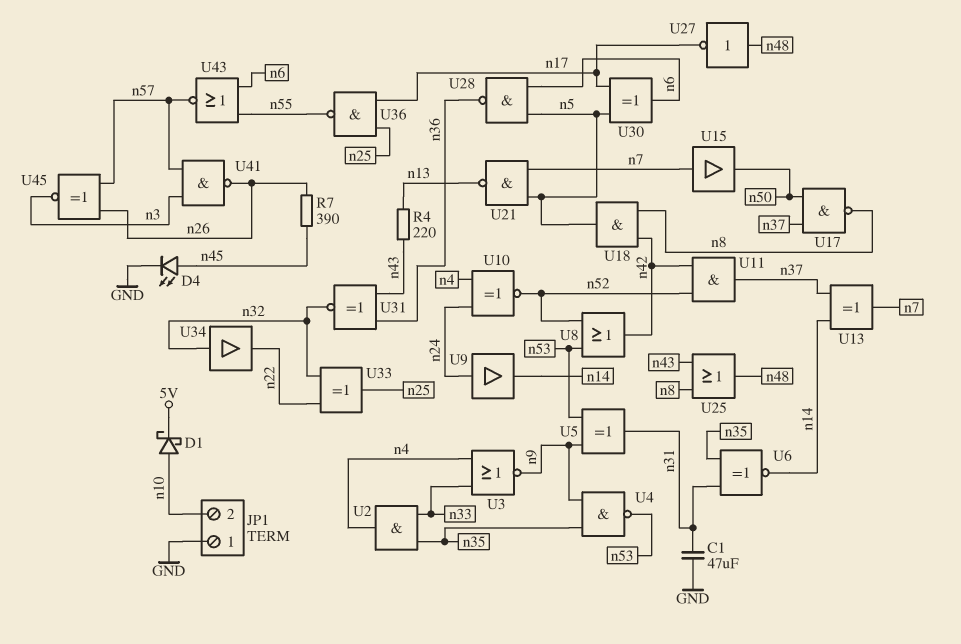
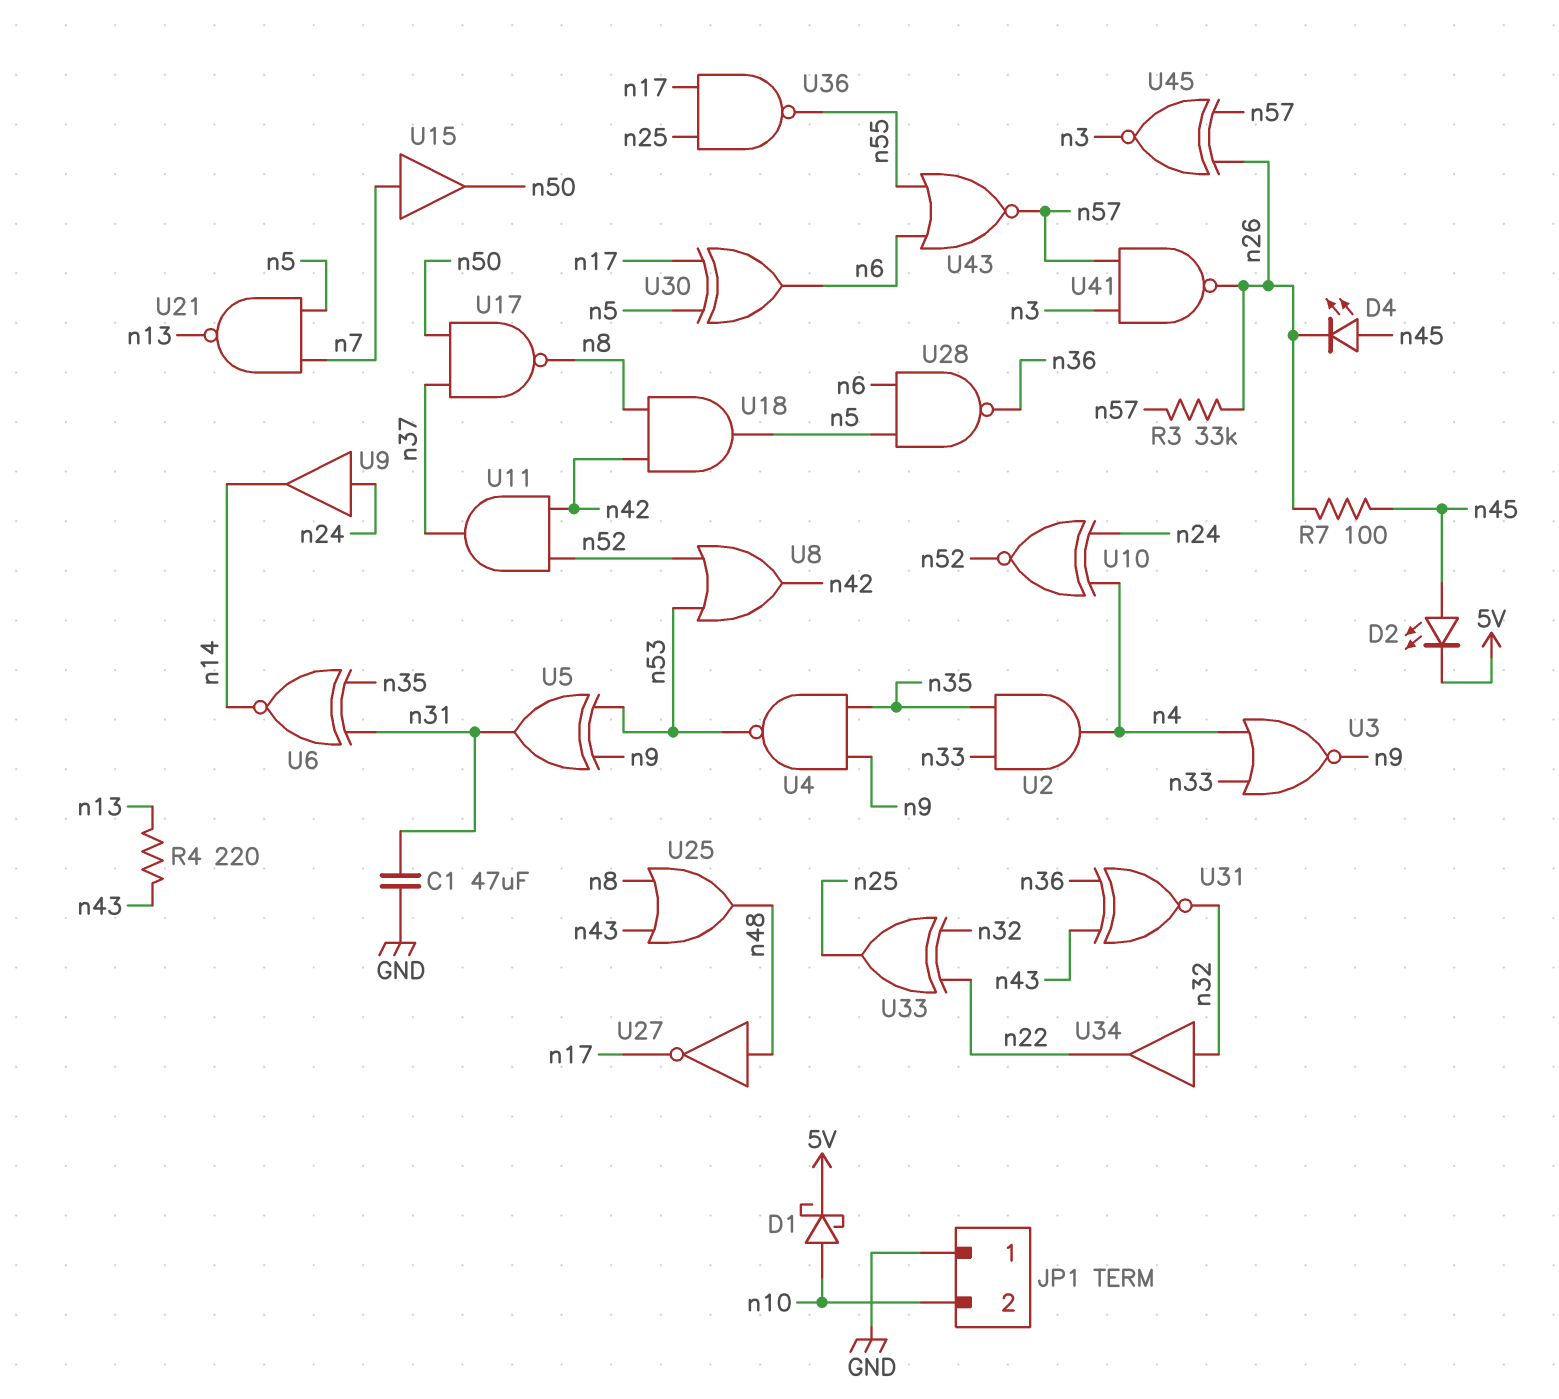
D2: none -> LED (A n45, K 5V)
D4: LED (A n45, K GND) -> LED (A n45, K n26)
R3: none -> 33k (n26, n57)
R7: 390 (n26, n45) -> 100 (n26, n45)
U13: XOR (in n14, in n37, out n7) -> none

